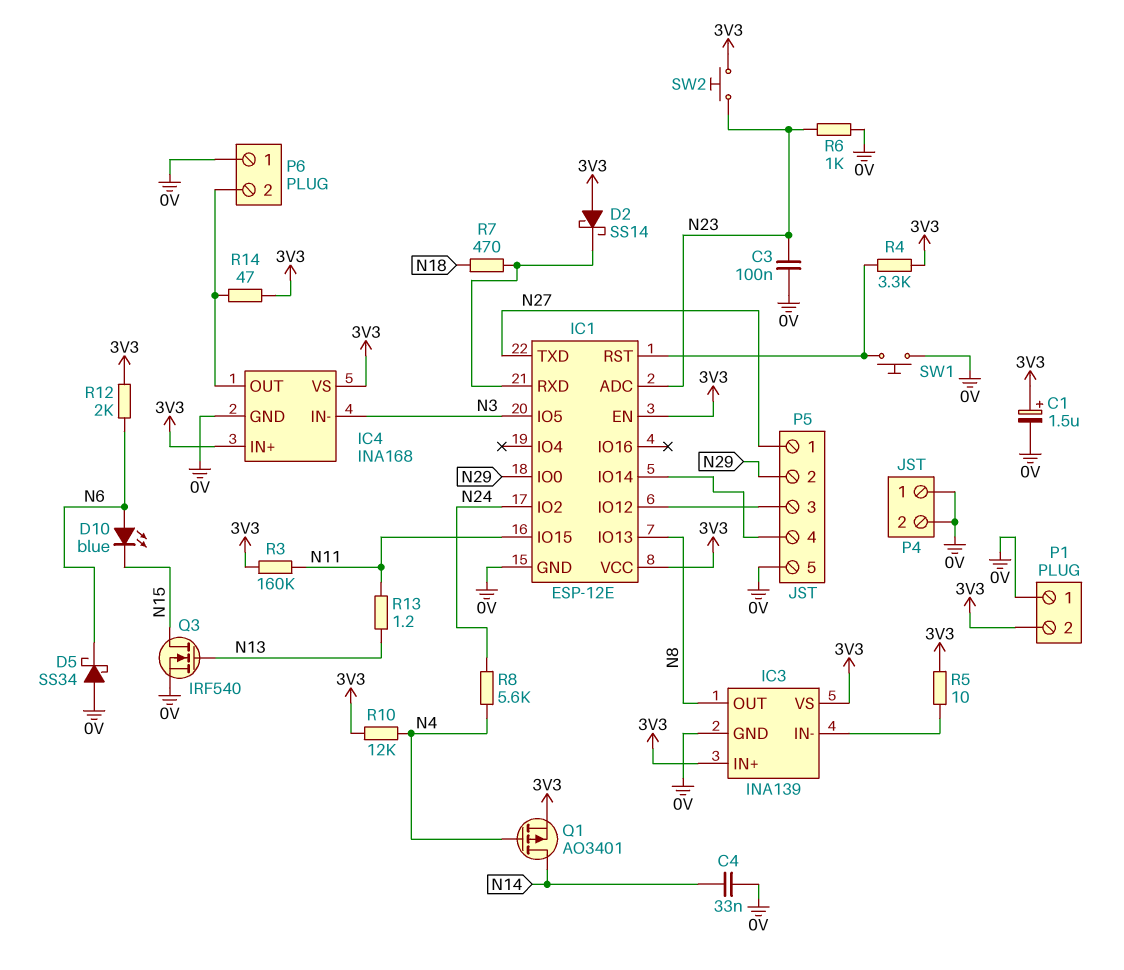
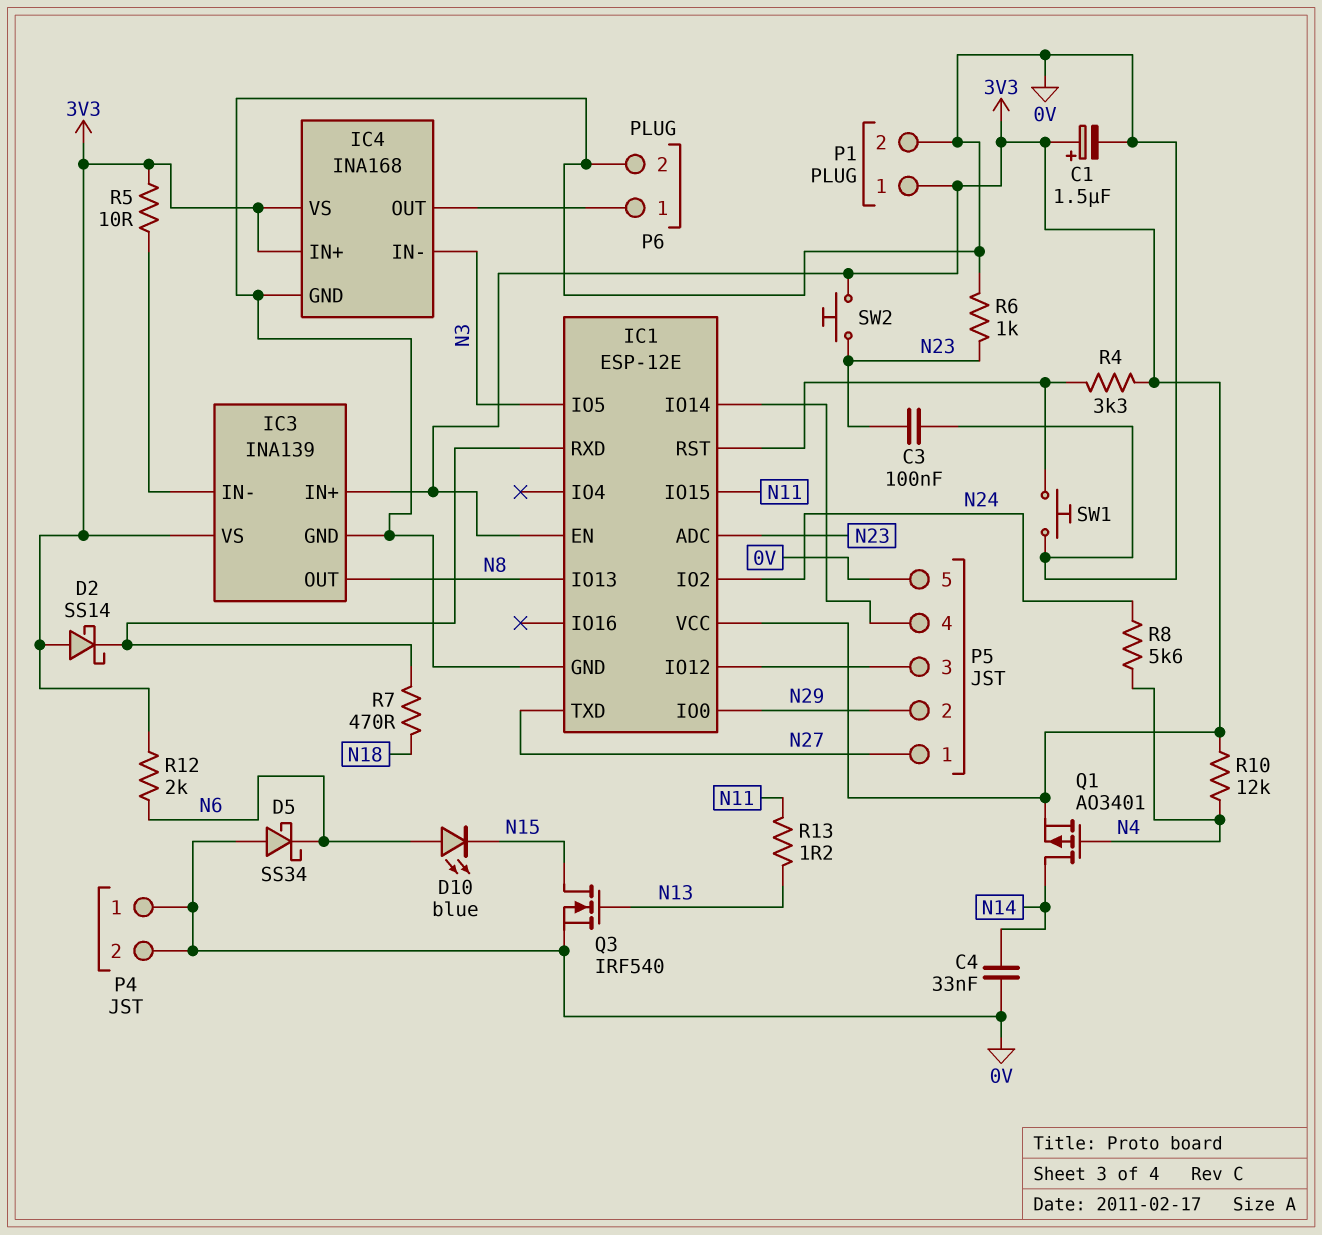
P1 pin 1: 0V -> 3V3
P1 pin 2: 3V3 -> 0V
P6 pin 1: 0V -> IC4/OUT
P6 pin 2: IC4/OUT -> 0V
R3: 160k (3V3, N11) -> none
R14: 47 (3V3, IC4/OUT) -> none

